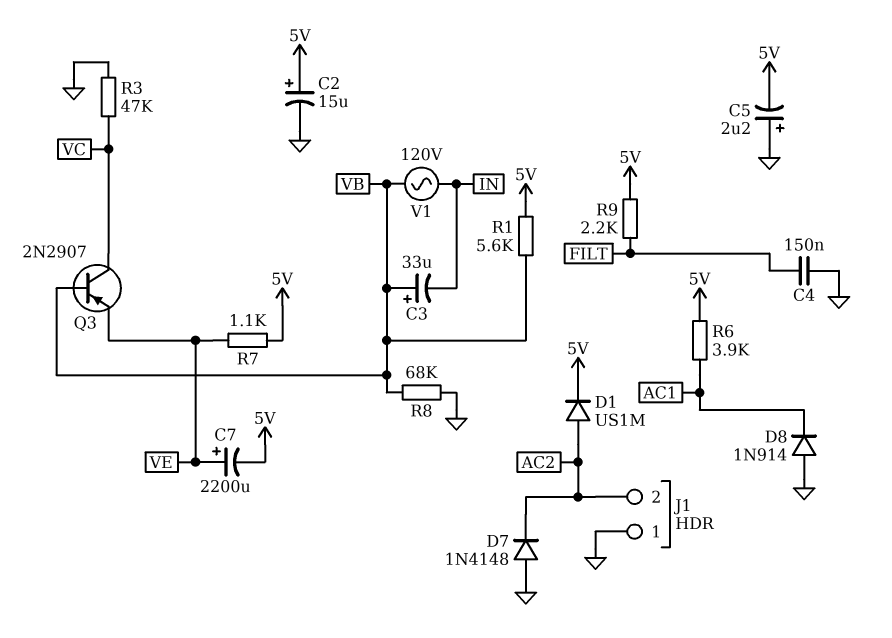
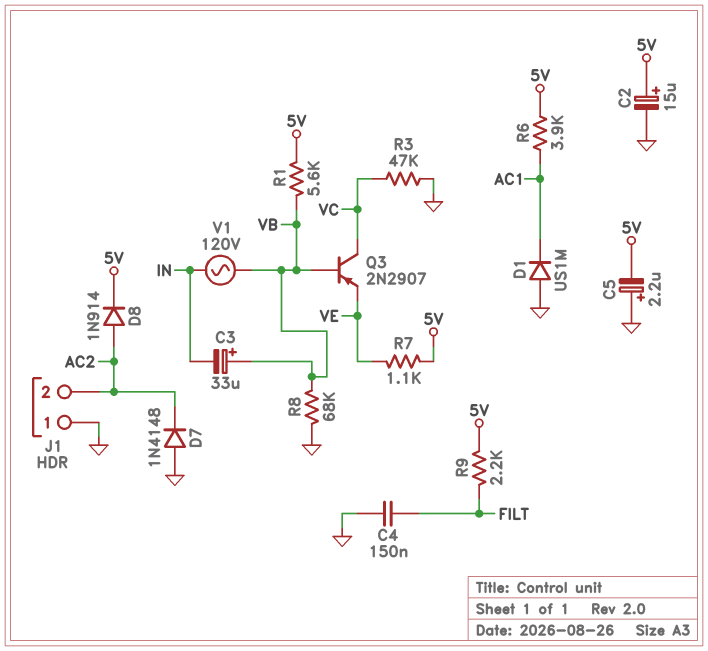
C7: 2200uF (plus VE, minus 5V) -> none
D1: diode US1M (A AC2, K 5V) -> diode US1M (A GND, K AC1)
D8: diode 1N914 (A GND, K AC1) -> diode 1N914 (A AC2, K 5V)

